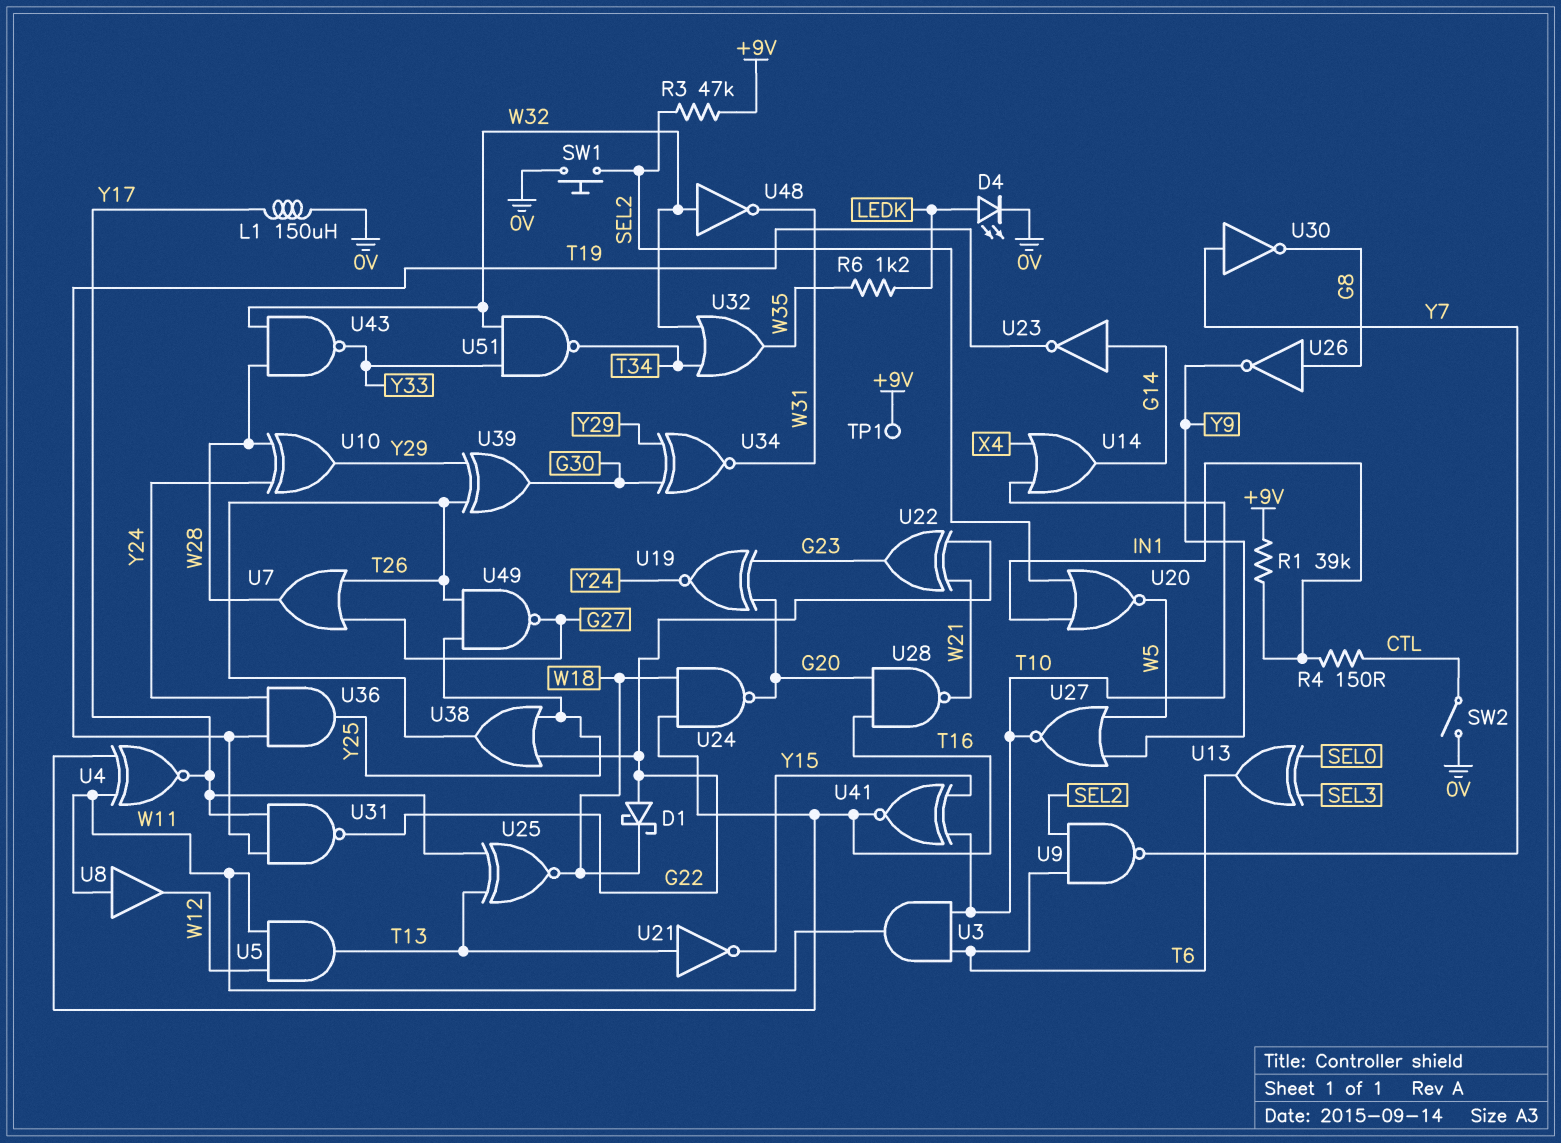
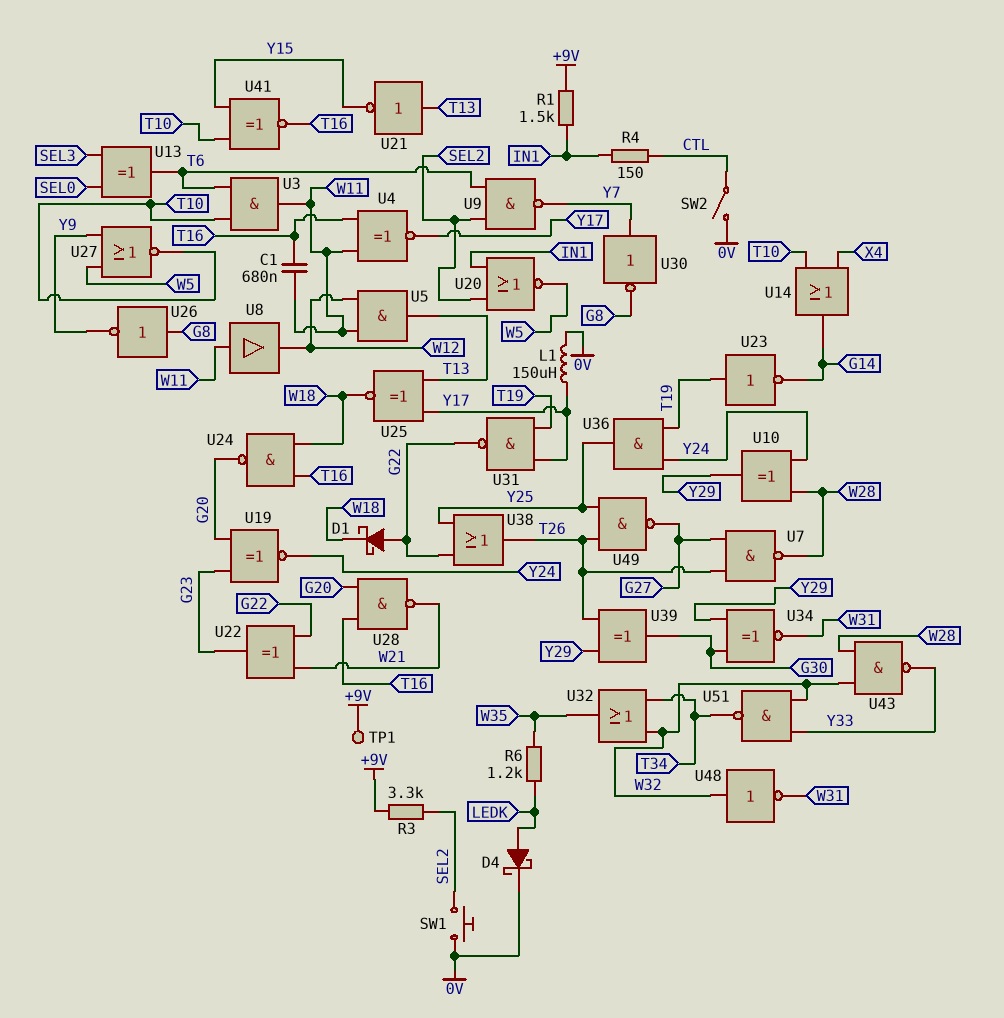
C1: none -> 680nF (T16, W11)
D4: LED (A LEDK, K 0V) -> schottky (A LEDK, K 0V)
R1: 39k (+9V, IN1) -> 1.5k (+9V, IN1)
R3: 47k (+9V, SEL2) -> 3.3k (+9V, SEL2)
U7: OR (in G27, in T26, out W28) -> NAND (in G27, in T26, out W28)
U23: NOT (in G14, out T19) -> NOT (in T19, out G14)

